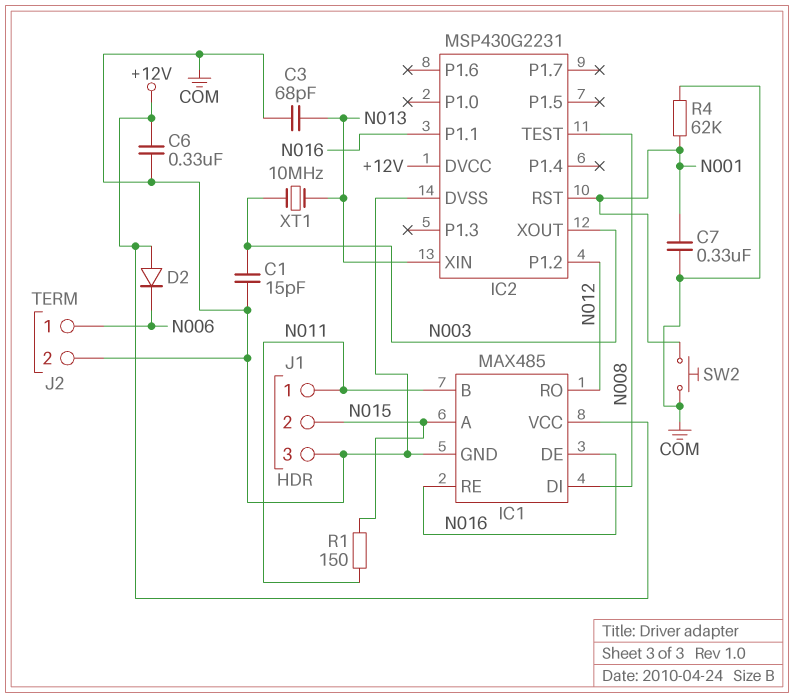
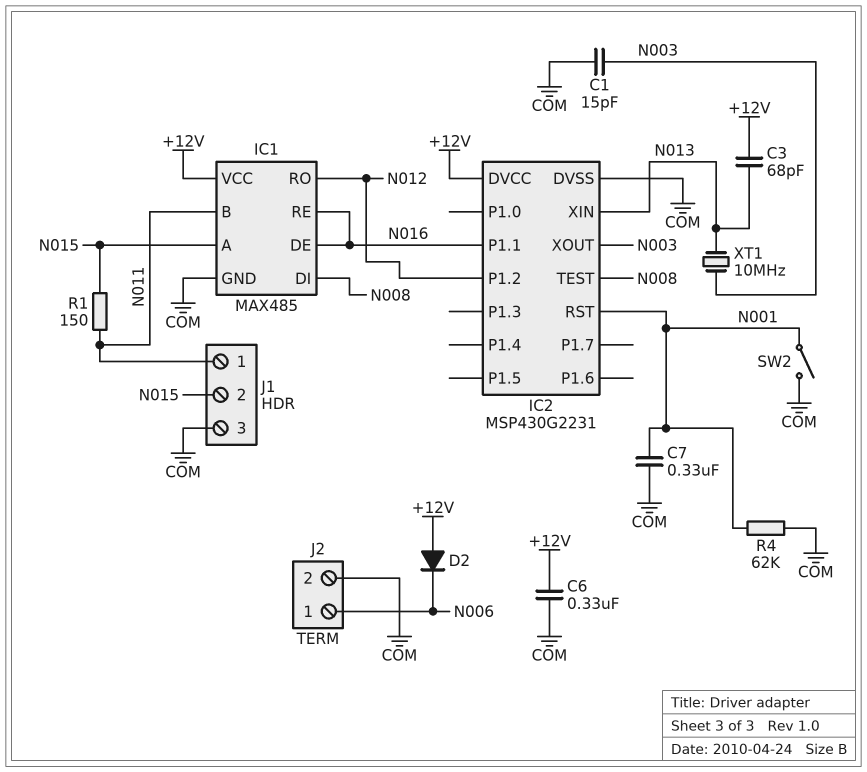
C3: 68pF (COM, N013) -> 68pF (+12V, N013)
SW2: button (COM, N001) -> switch (COM, N001)

